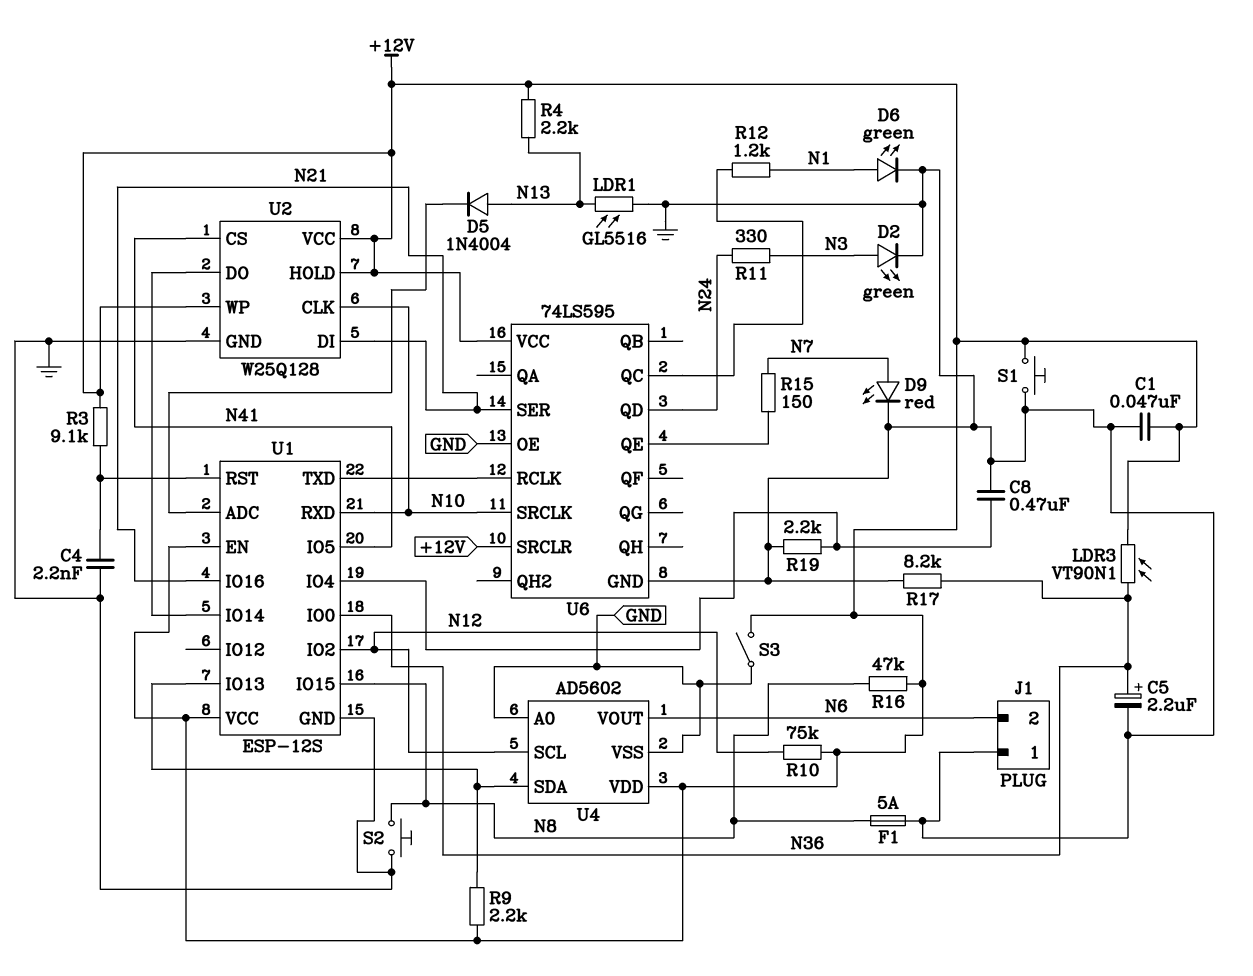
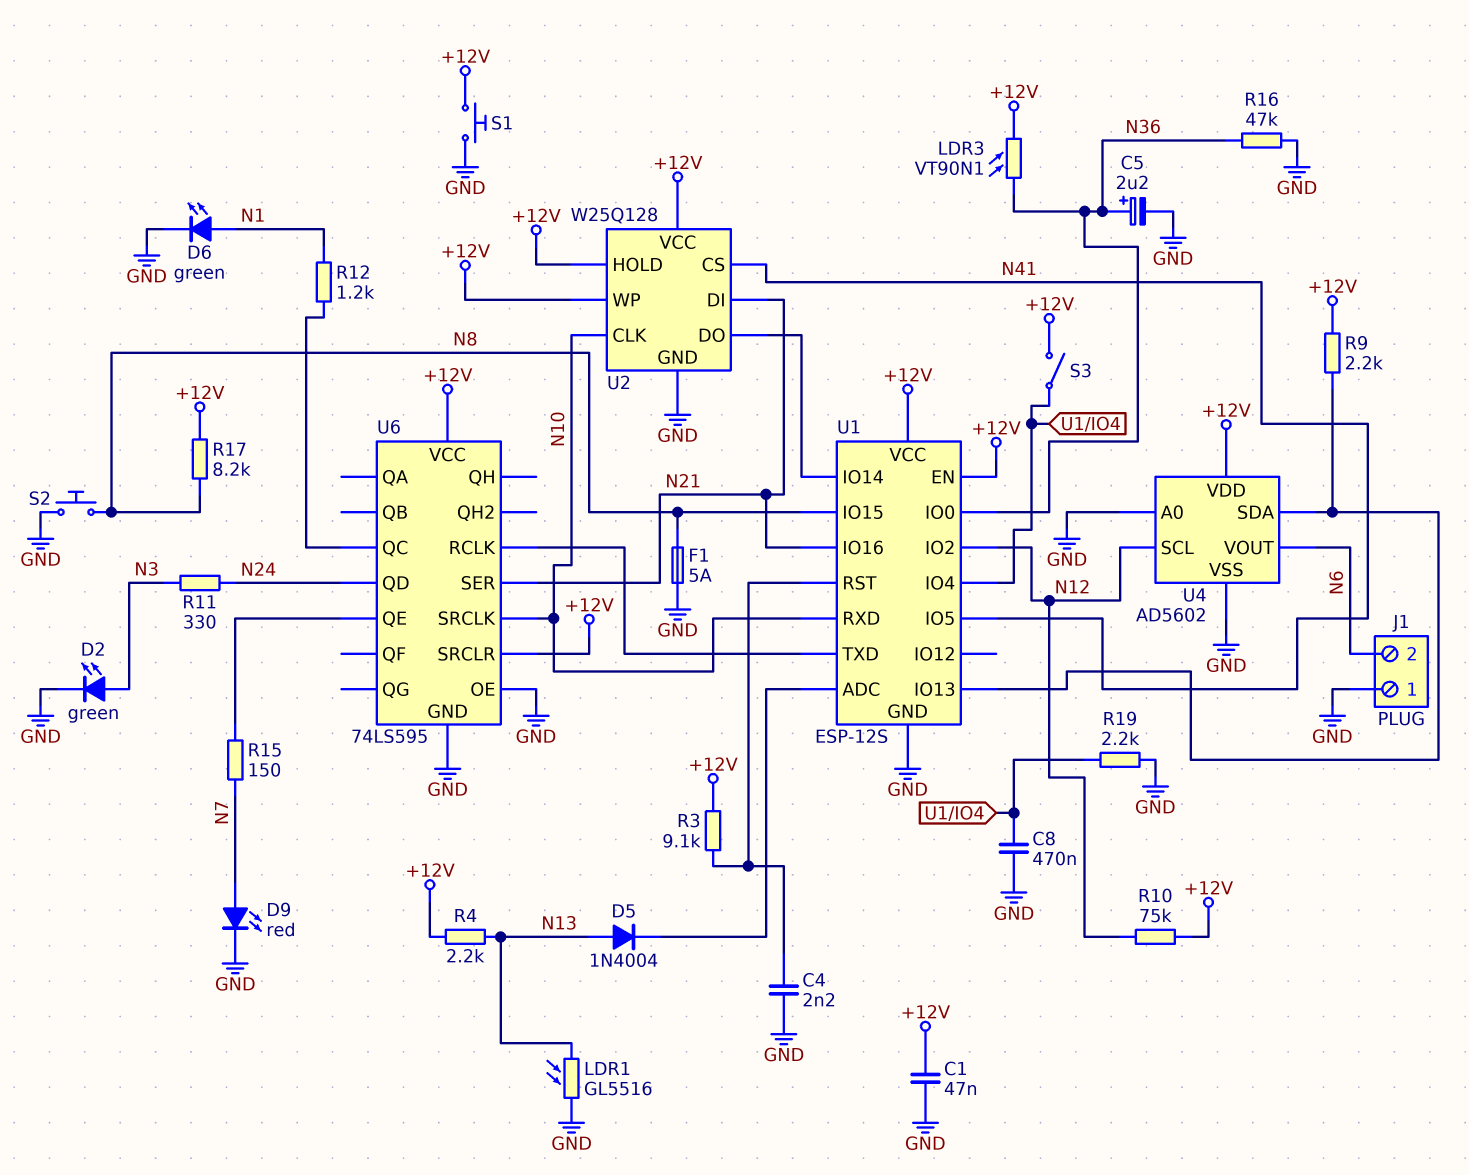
R16: 47k (+12V, N8) -> 47k (GND, N36)
R17: 8.2k (GND, N36) -> 8.2k (+12V, N8)
S3: switch (+12V, GND) -> switch (+12V, U1/IO4)

